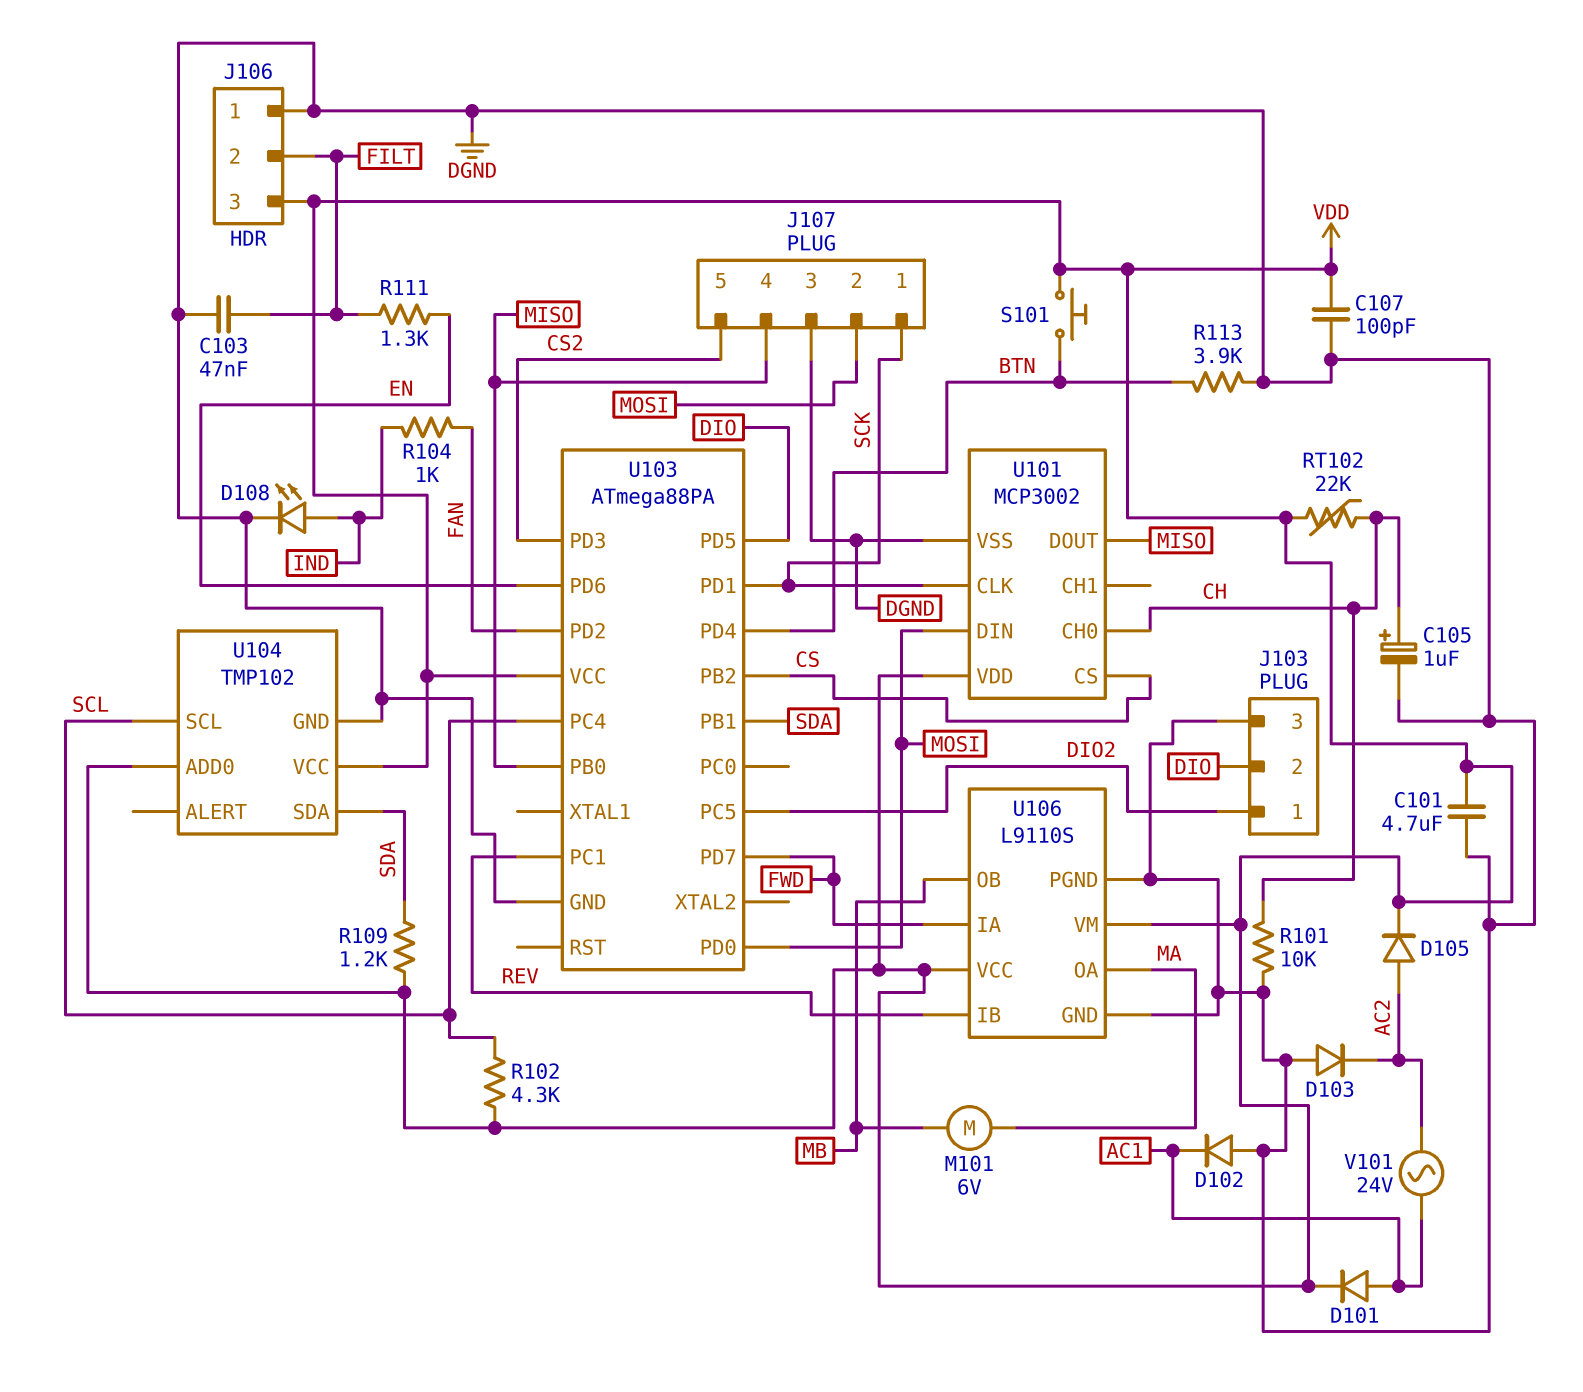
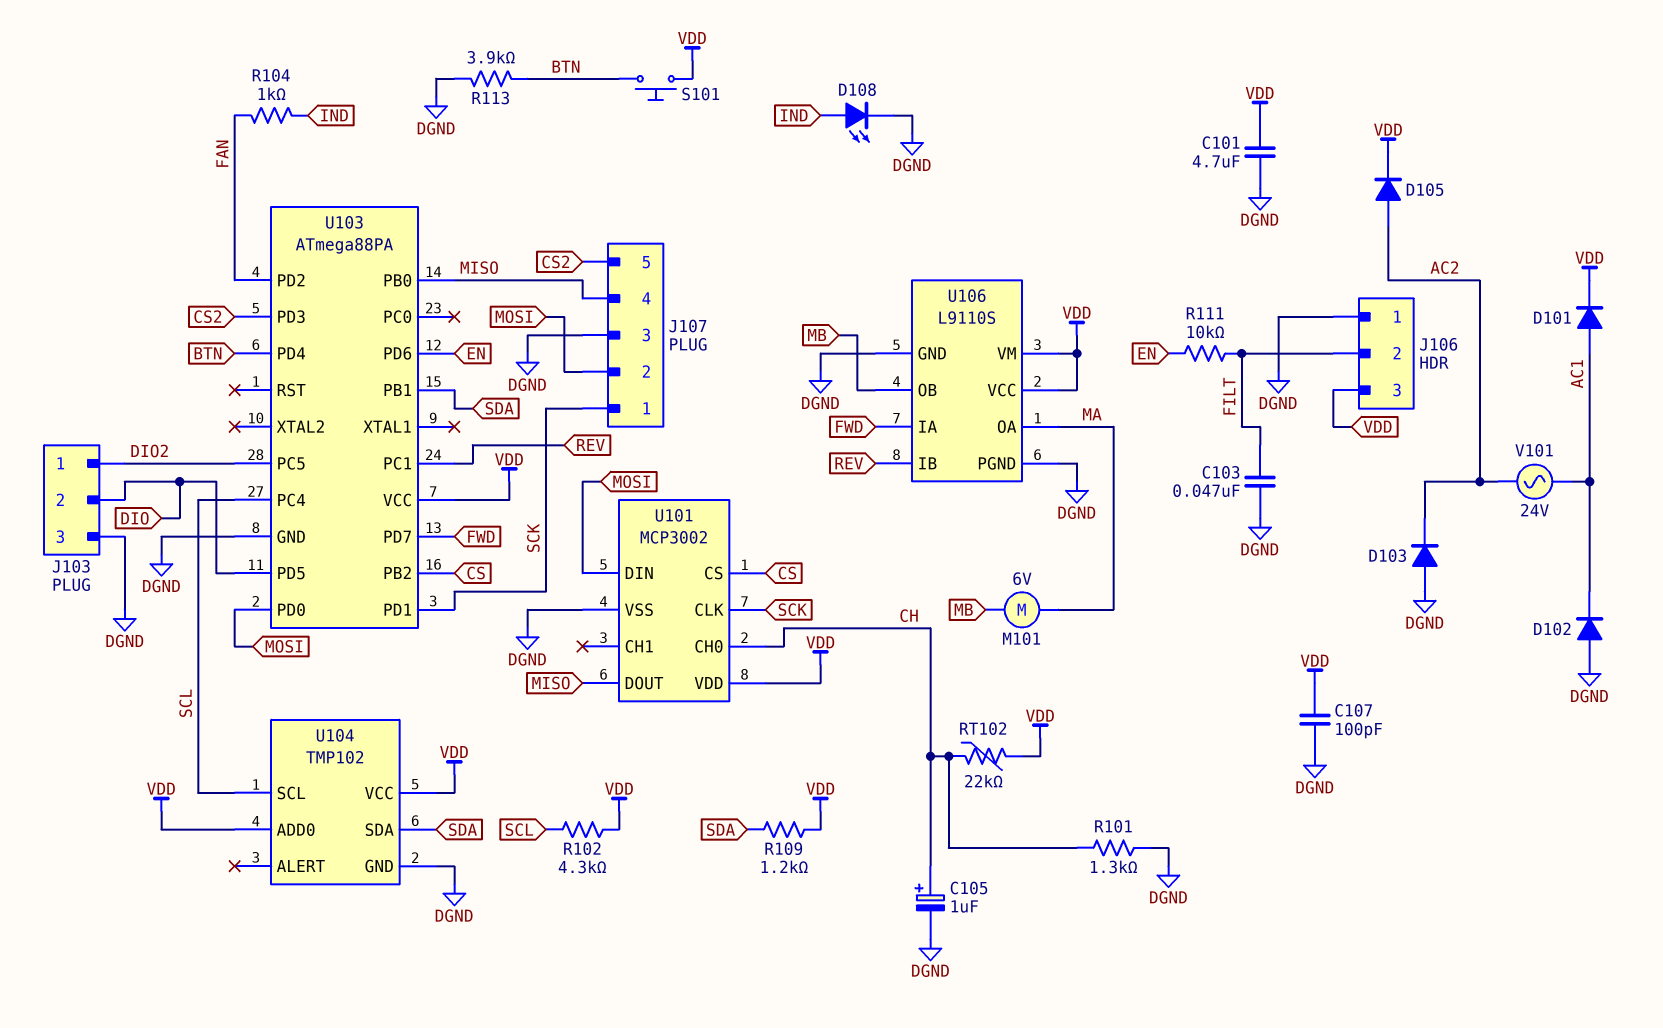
R101: 10k (CH, DGND) -> 1.3k (CH, DGND)
R111: 1.3k (EN, FILT) -> 10k (EN, FILT)

